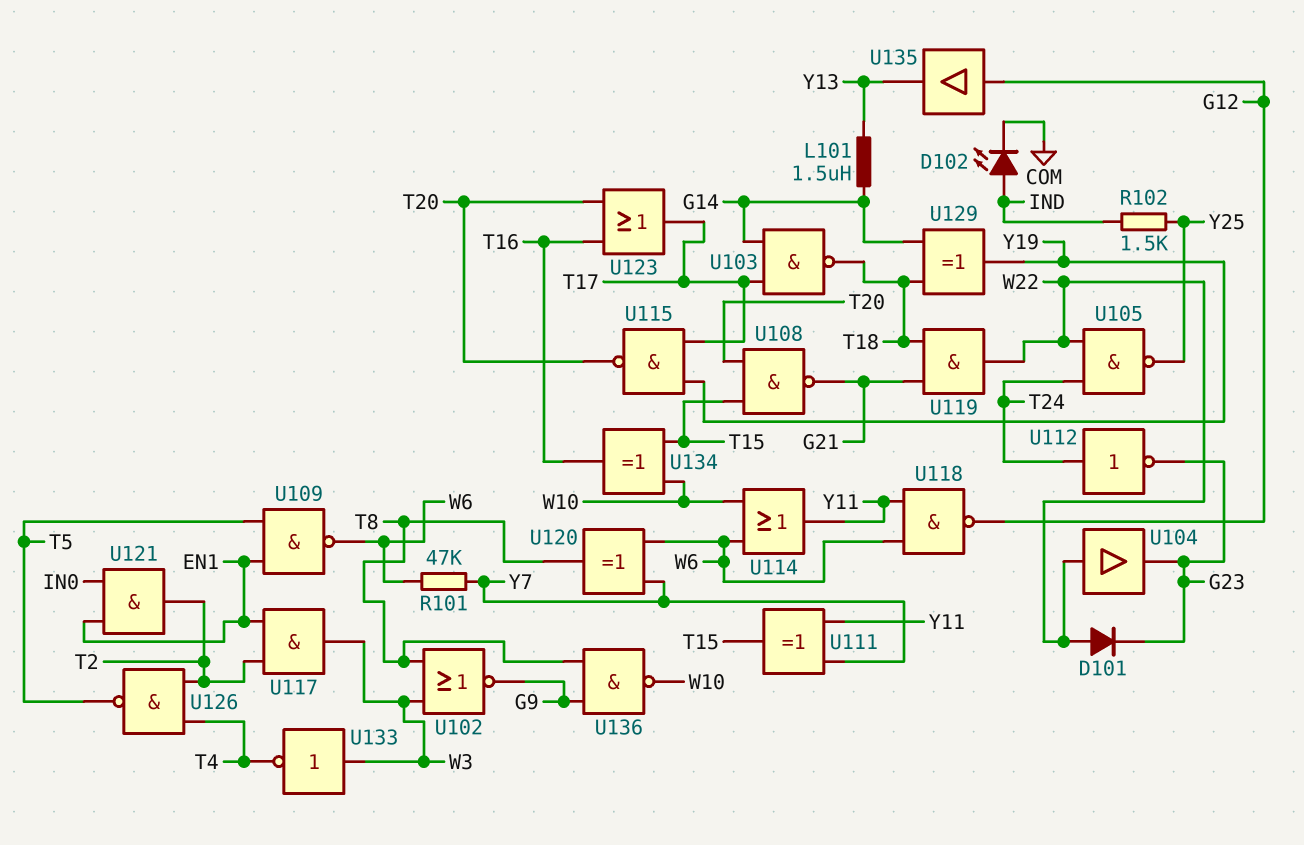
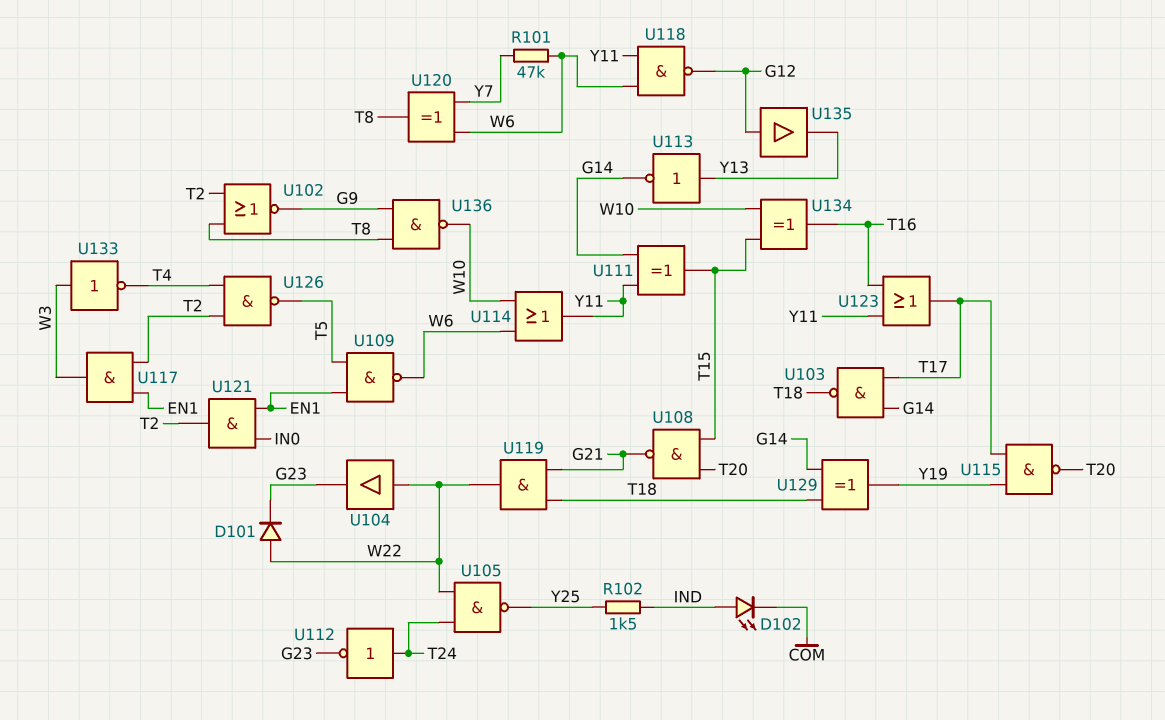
L101: 1.5uH (G14, Y13) -> none
U102: NOR (in T8, in W3, out G9) -> NOR (in T2, in T8, out G9)
U111: XOR (in Y7, in Y11, out T15) -> XOR (in G14, in Y11, out T15)
U113: none -> NOT (in Y13, out G14)
U123: OR (in T16, in T20, out T17) -> OR (in T16, in Y11, out T17)

